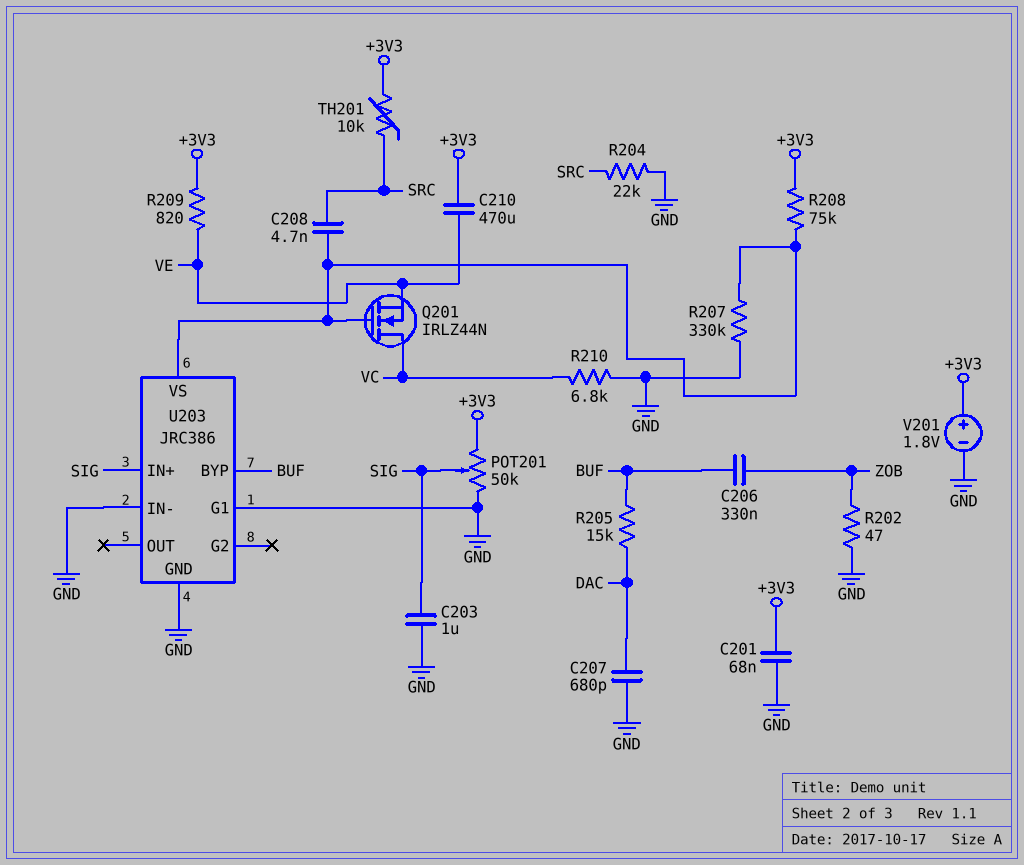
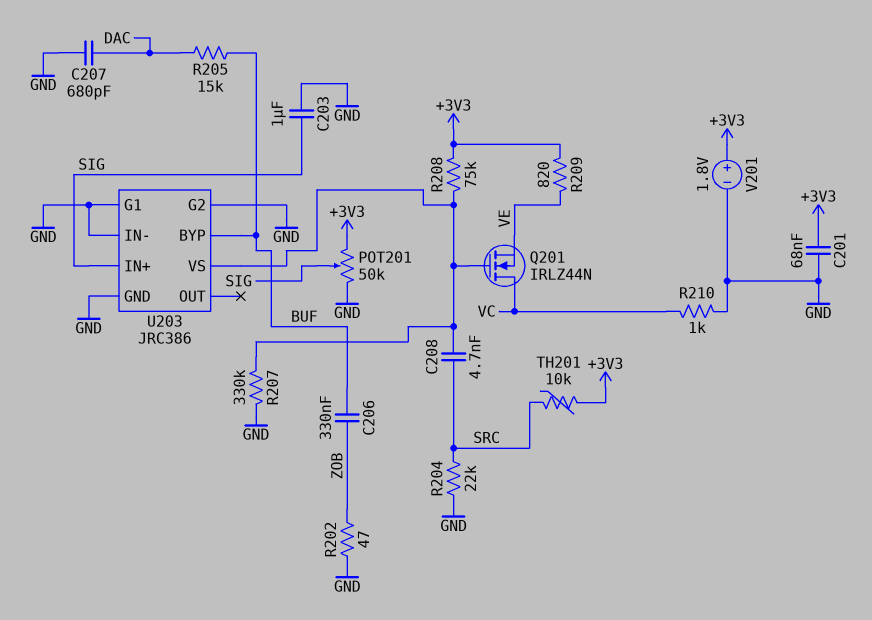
C210: 470uF (+3V3, VE) -> none
R210: 6.8k (GND, VC) -> 1k (GND, VC)
U203 pin G2: none -> GND

